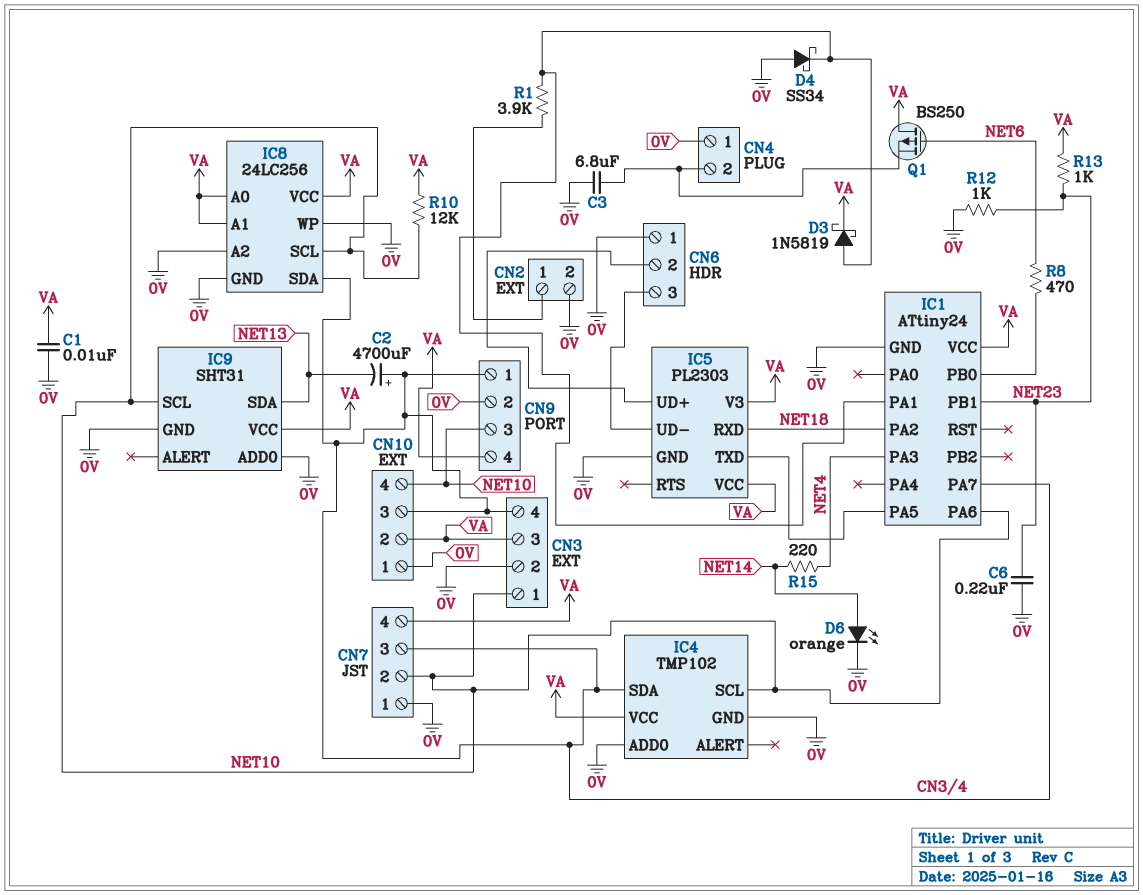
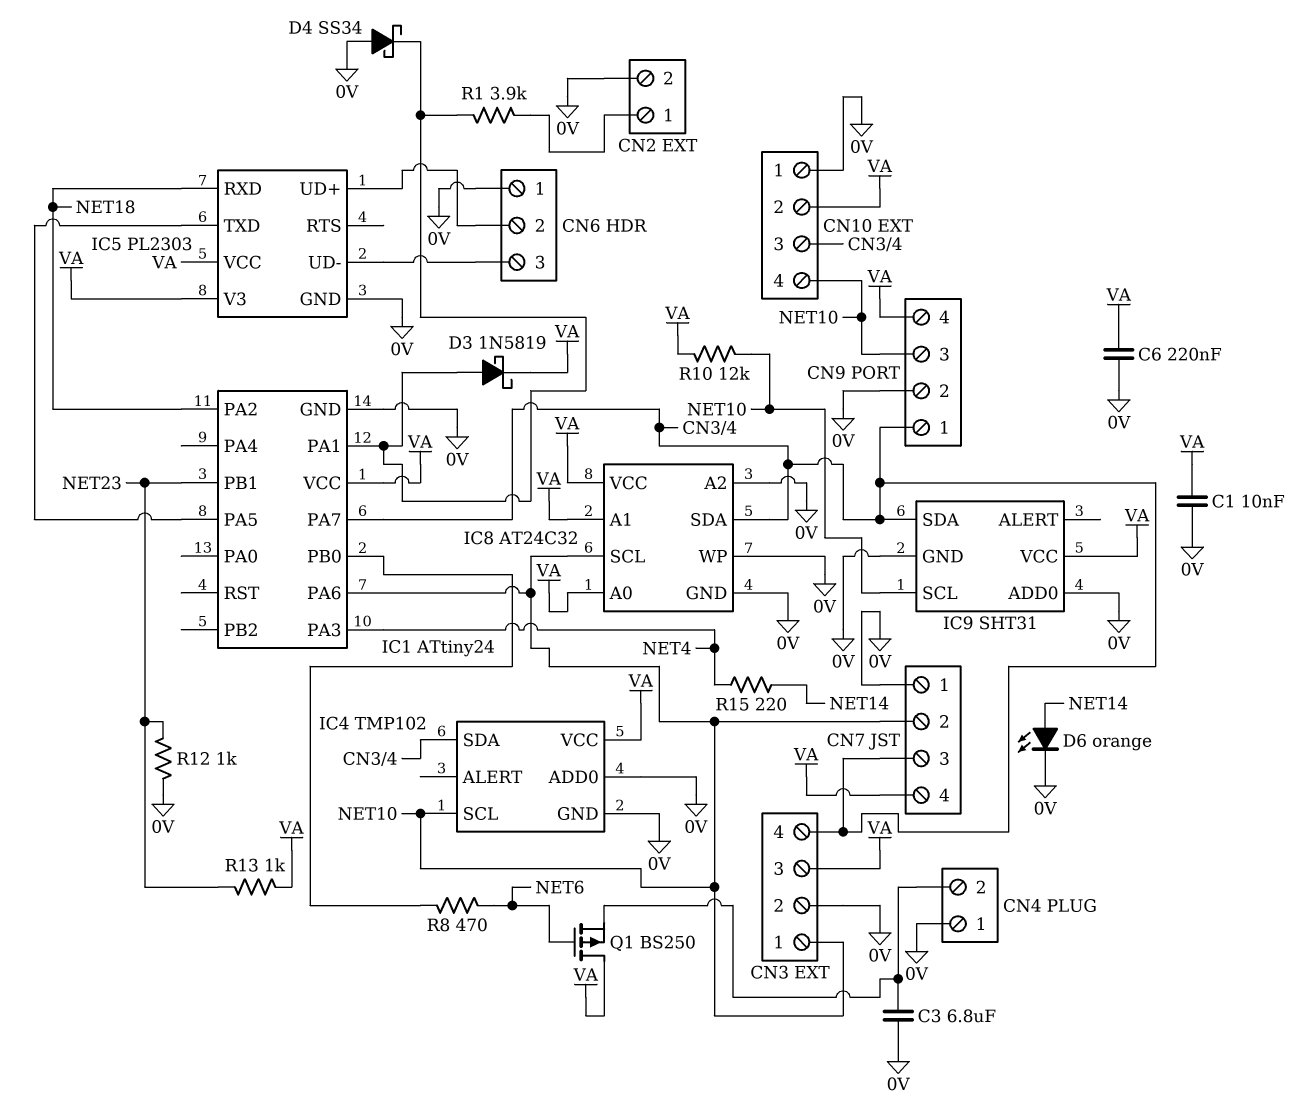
C2: 4700uF (plus CN3/4, minus NET13) -> none
C6: 220nF (0V, NET23) -> 220nF (0V, VA)
IC8: 24LC256 -> AT24C32
IC9 pin SDA: NET13 -> CN3/4

